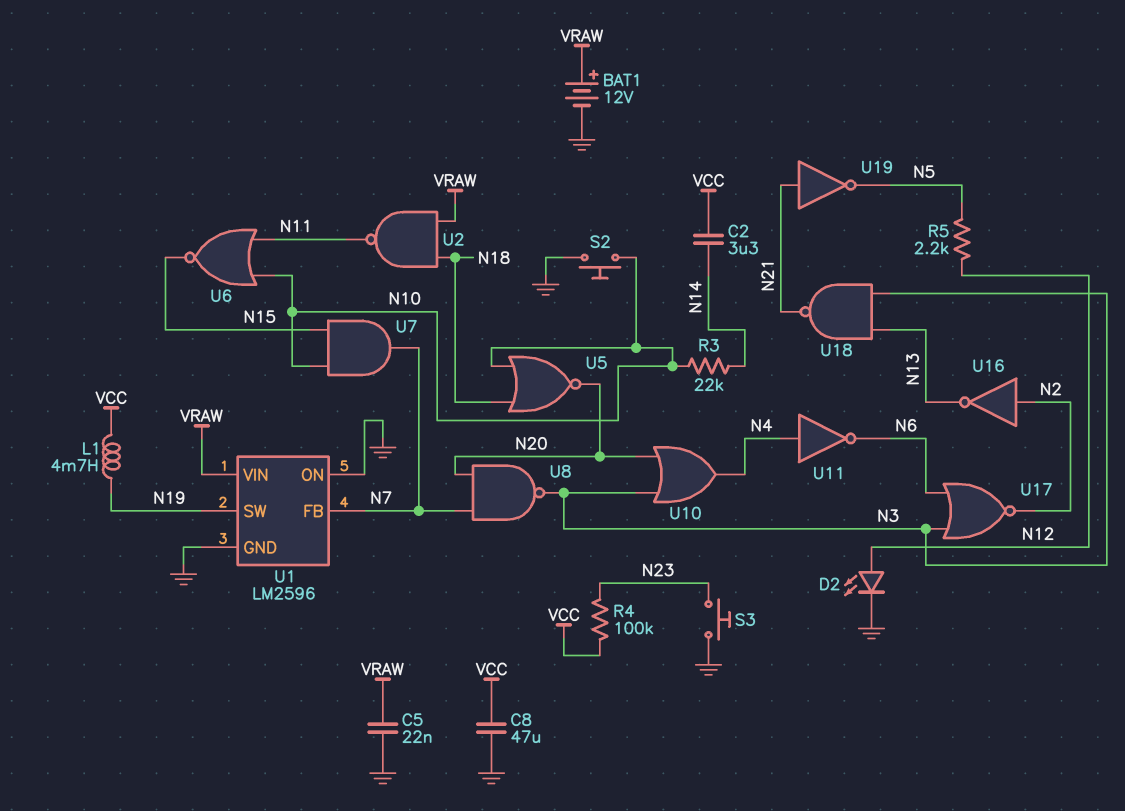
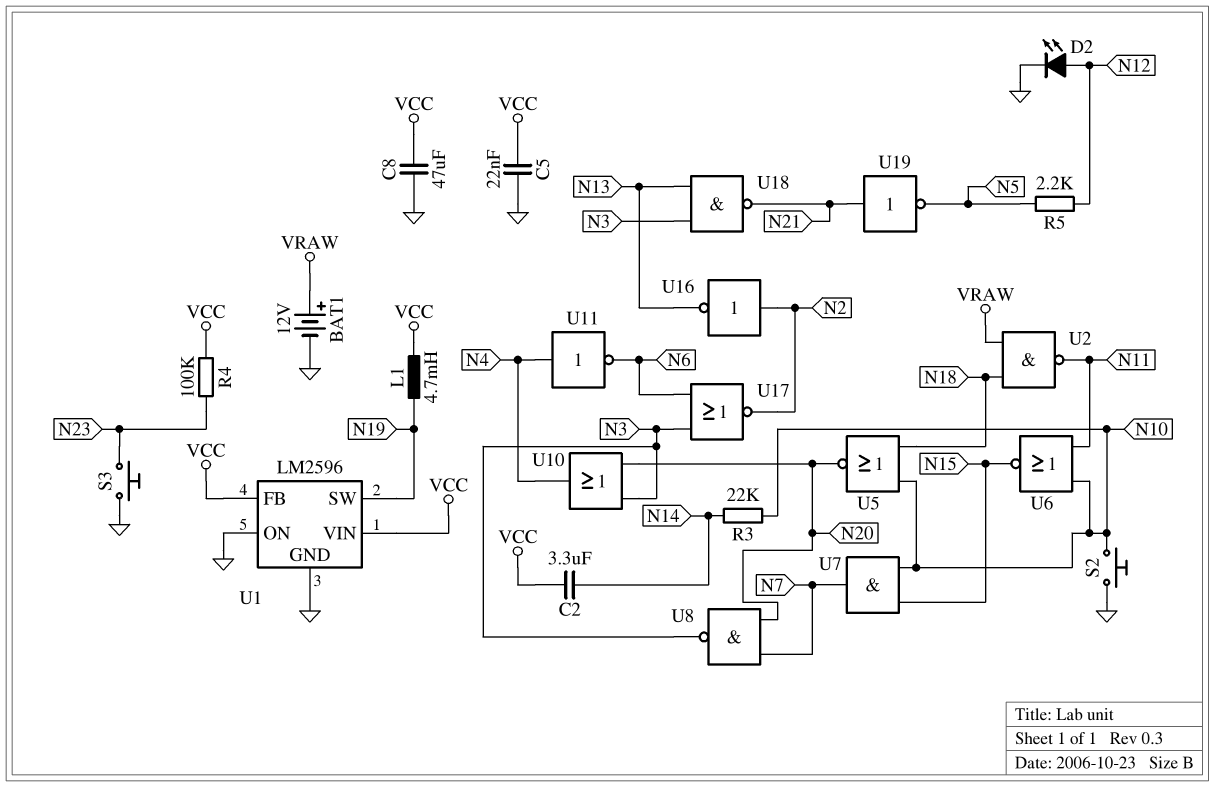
C5: 22nF (GND, VRAW) -> 22nF (GND, VCC)
U1 pin FB: N7 -> VCC
U1 pin VIN: VRAW -> VCC

